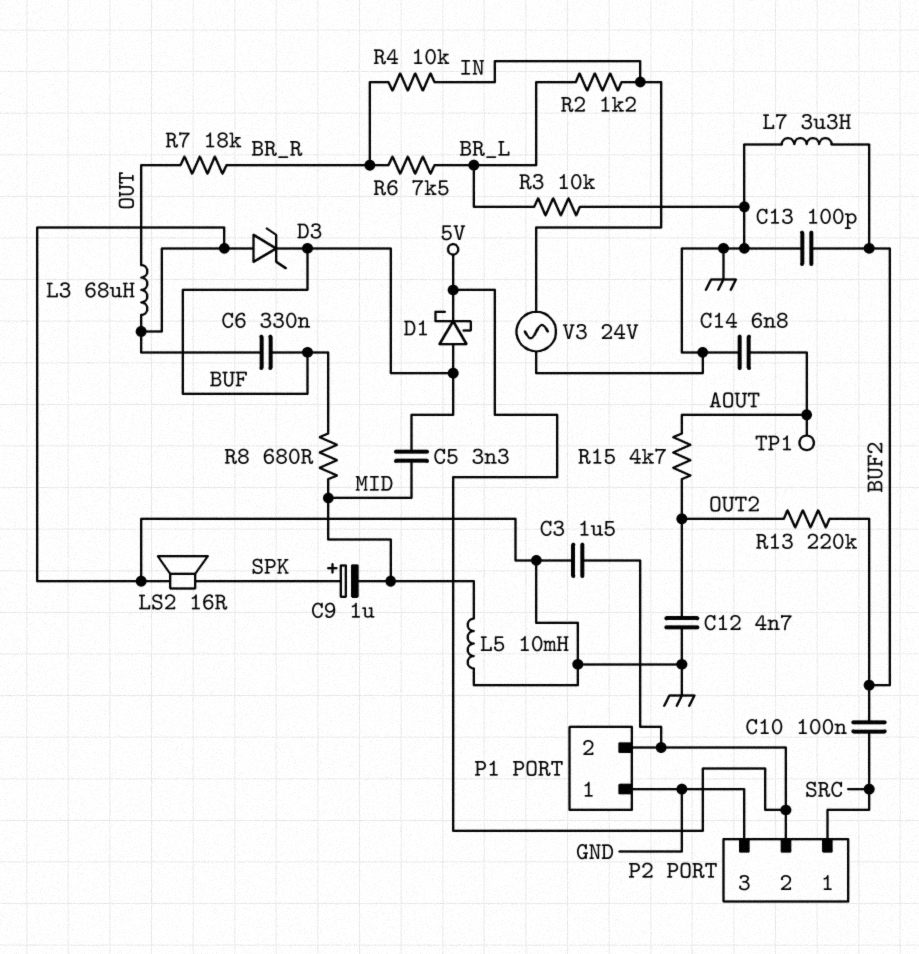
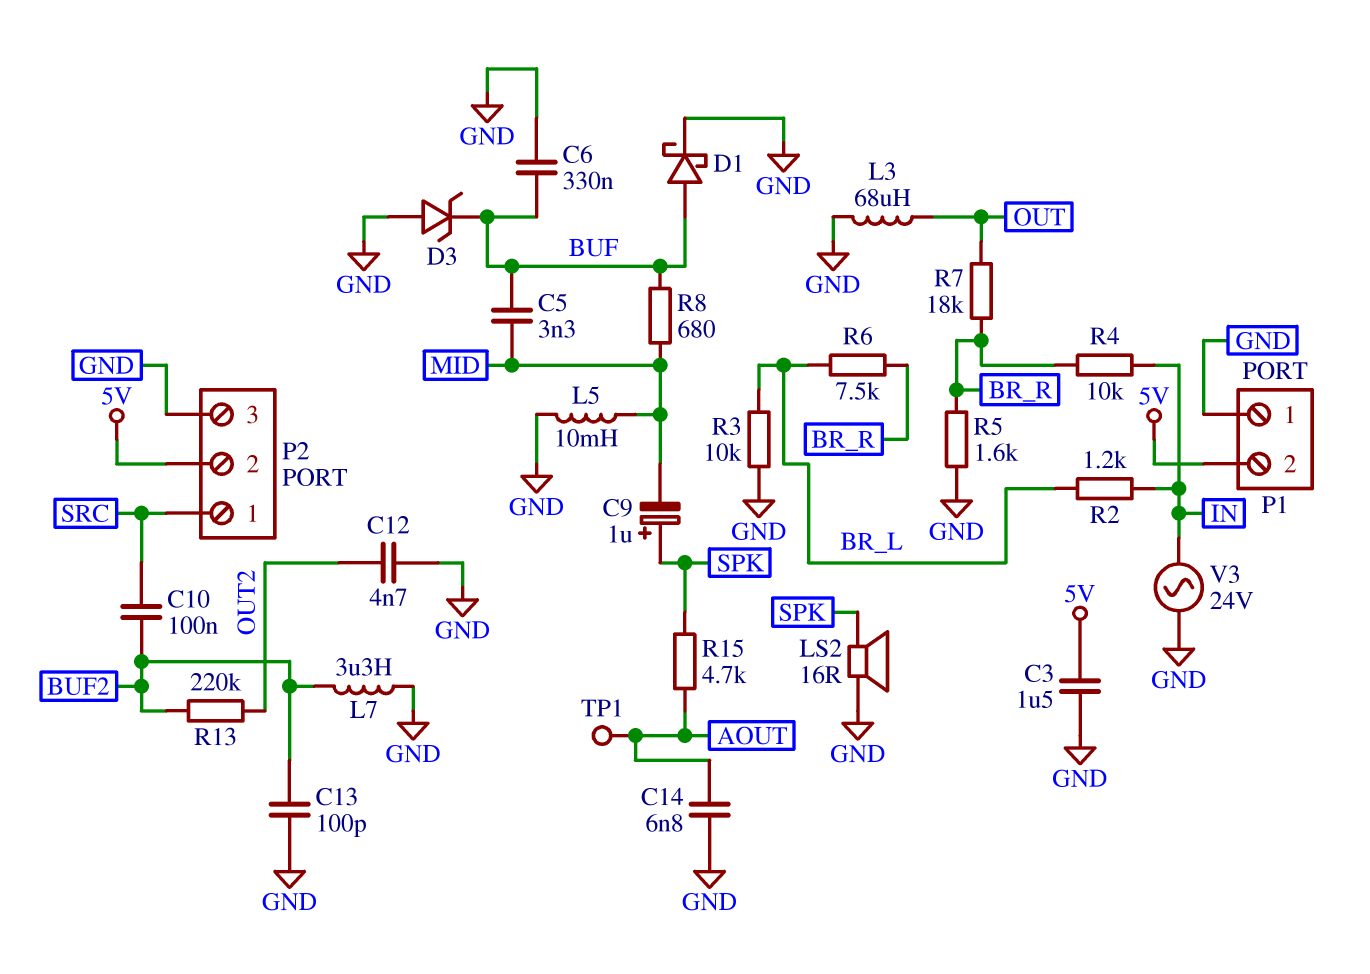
D1: schottky (A BUF, K 5V) -> schottky (A BUF, K GND)
R5: none -> 1.6k (BR_R, GND)
R15: 4.7k (AOUT, OUT2) -> 4.7k (AOUT, SPK)

